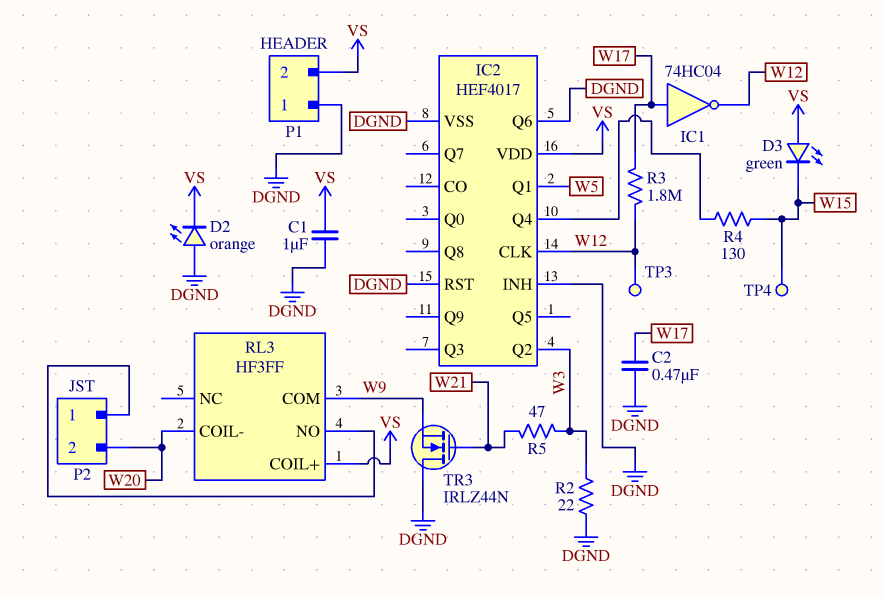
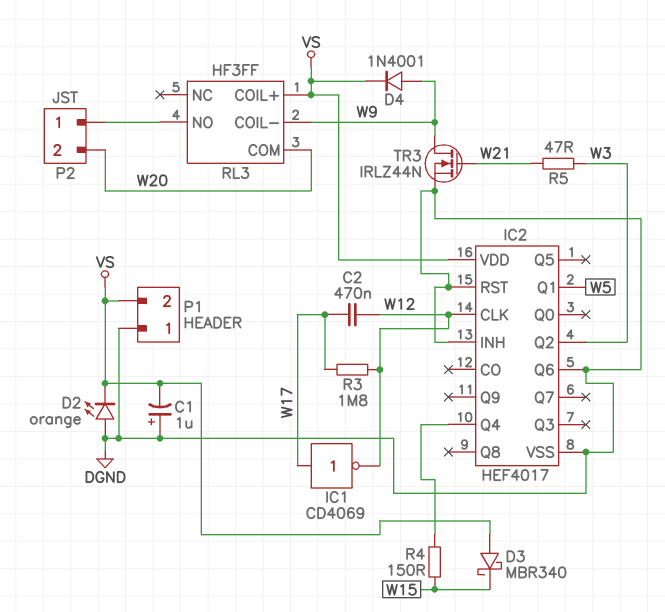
C1: 1uF (DGND, VS) -> 1uF (plus DGND, minus VS)
C2: 470nF (DGND, W17) -> 470nF (W12, W17)
D3: LED green (A VS, K W15) -> schottky MBR340 (A VS, K W15)
D4: none -> diode 1N4001 (A W9, K VS)
IC1: NOT 74HC04 (in W17, out W12) -> NOT CD4069 (in W17, out W12)
R2: 22 (DGND, W3) -> none
R4: 130 (IC2/Q4, W15) -> 150 (IC2/Q4, W15)
RL3 pin COIL-: W20 -> W9
RL3 pin COM: W9 -> W20
TP3: test point (W12) -> none
TP4: test point (W15) -> none
TR3: NMOS IRLZ44N (G W21, D DGND, S W9) -> NMOS IRLZ44N (G W21, D W9, S DGND)

